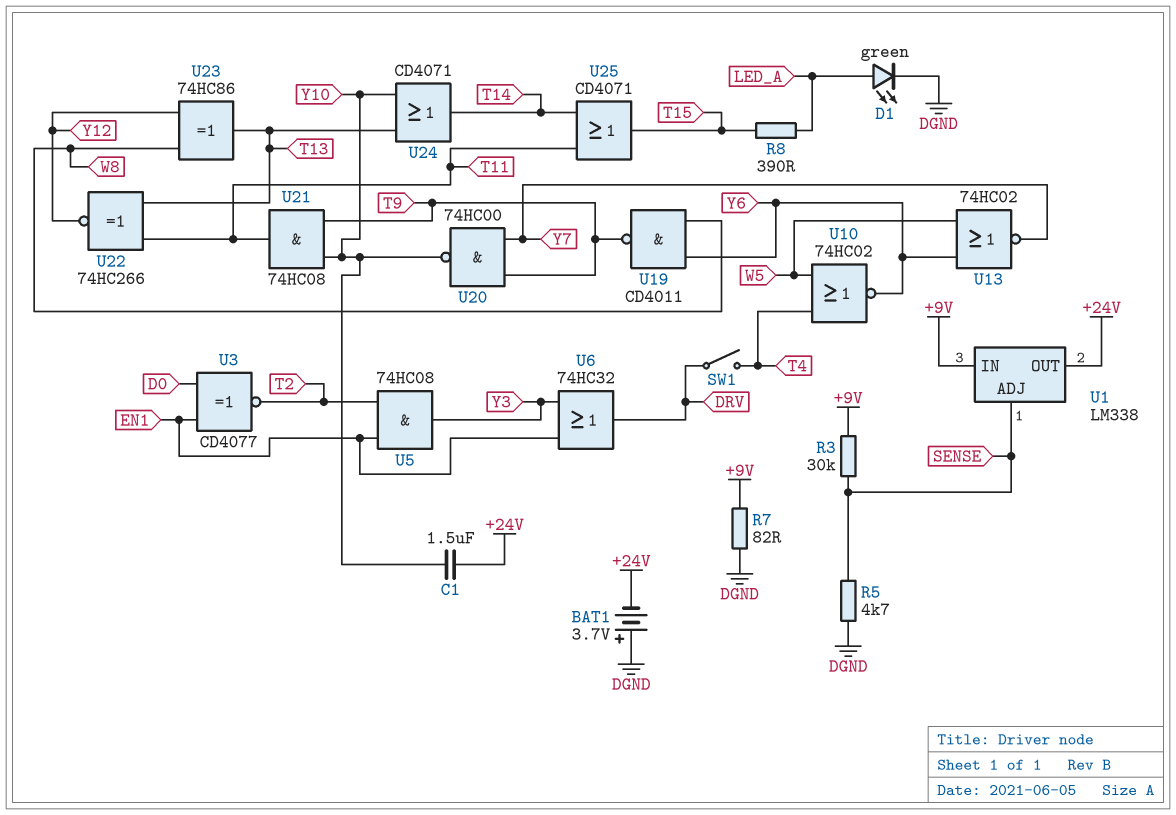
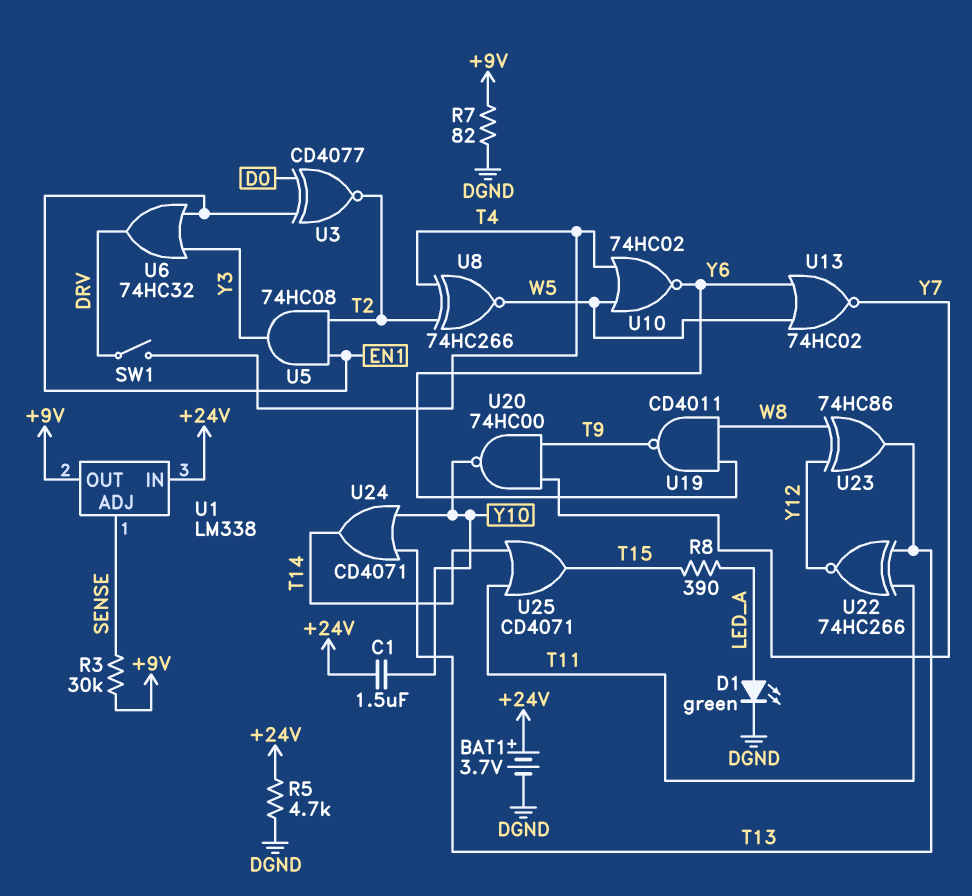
BAT1: 3.7V (plus DGND, minus +24V) -> 3.7V (plus +24V, minus DGND)
R5: 4.7k (DGND, SENSE) -> 4.7k (+24V, DGND)
U1 pin IN: +9V -> +24V
U1 pin OUT: +24V -> +9V
U8: none -> XNOR 74HC266 (in T2, in T4, out W5)
U21: AND 74HC08 (in T9, in Y10, out T11) -> none

